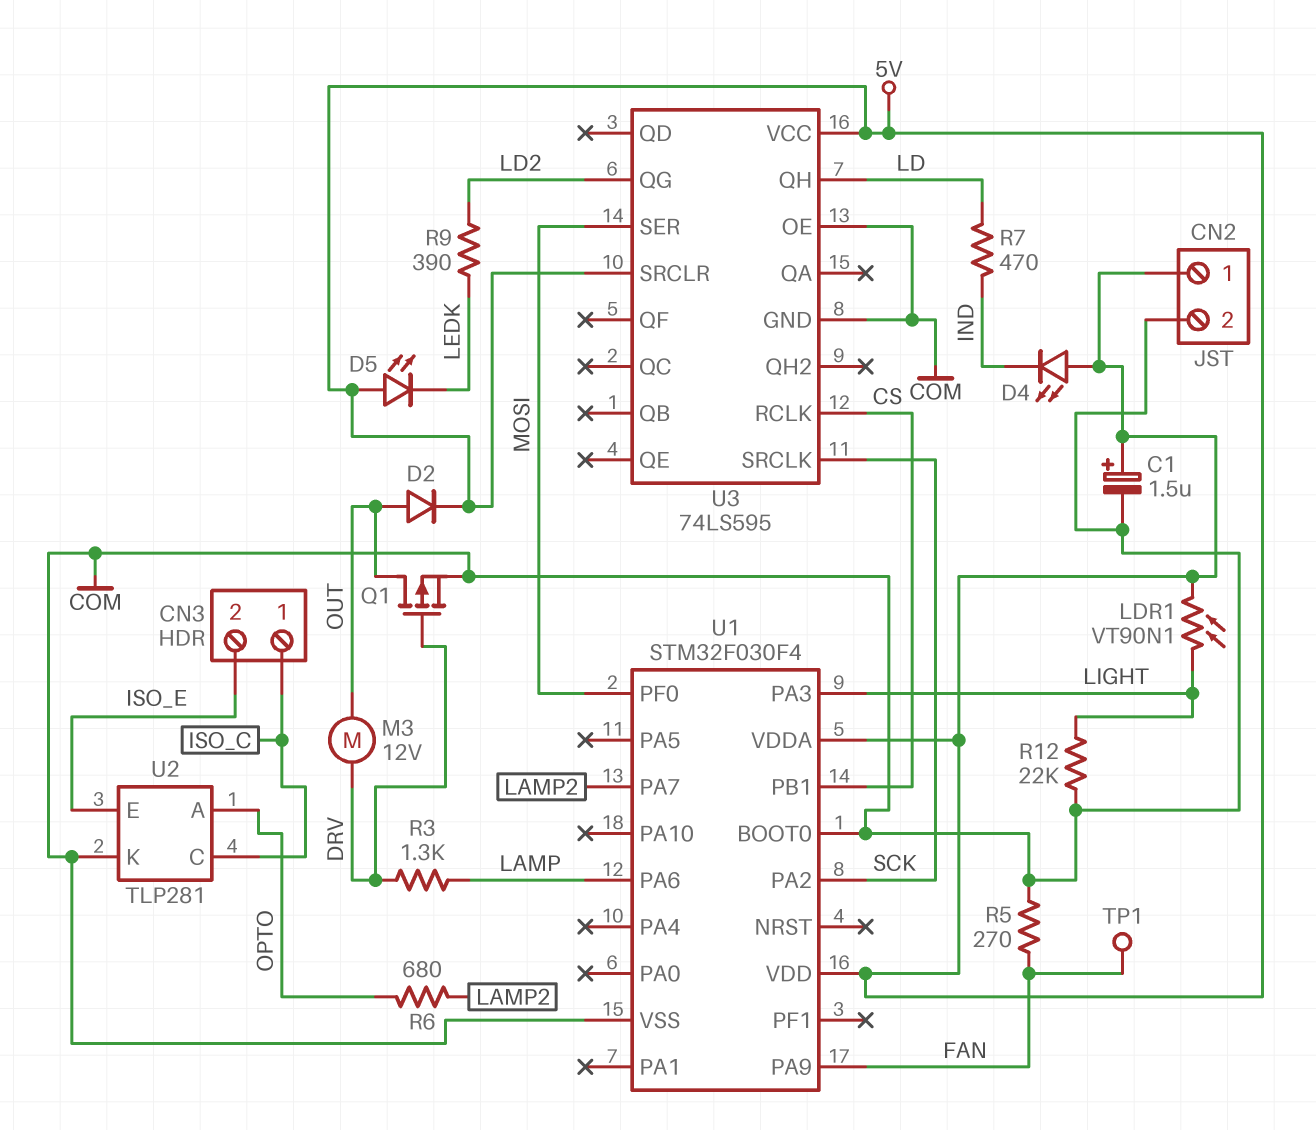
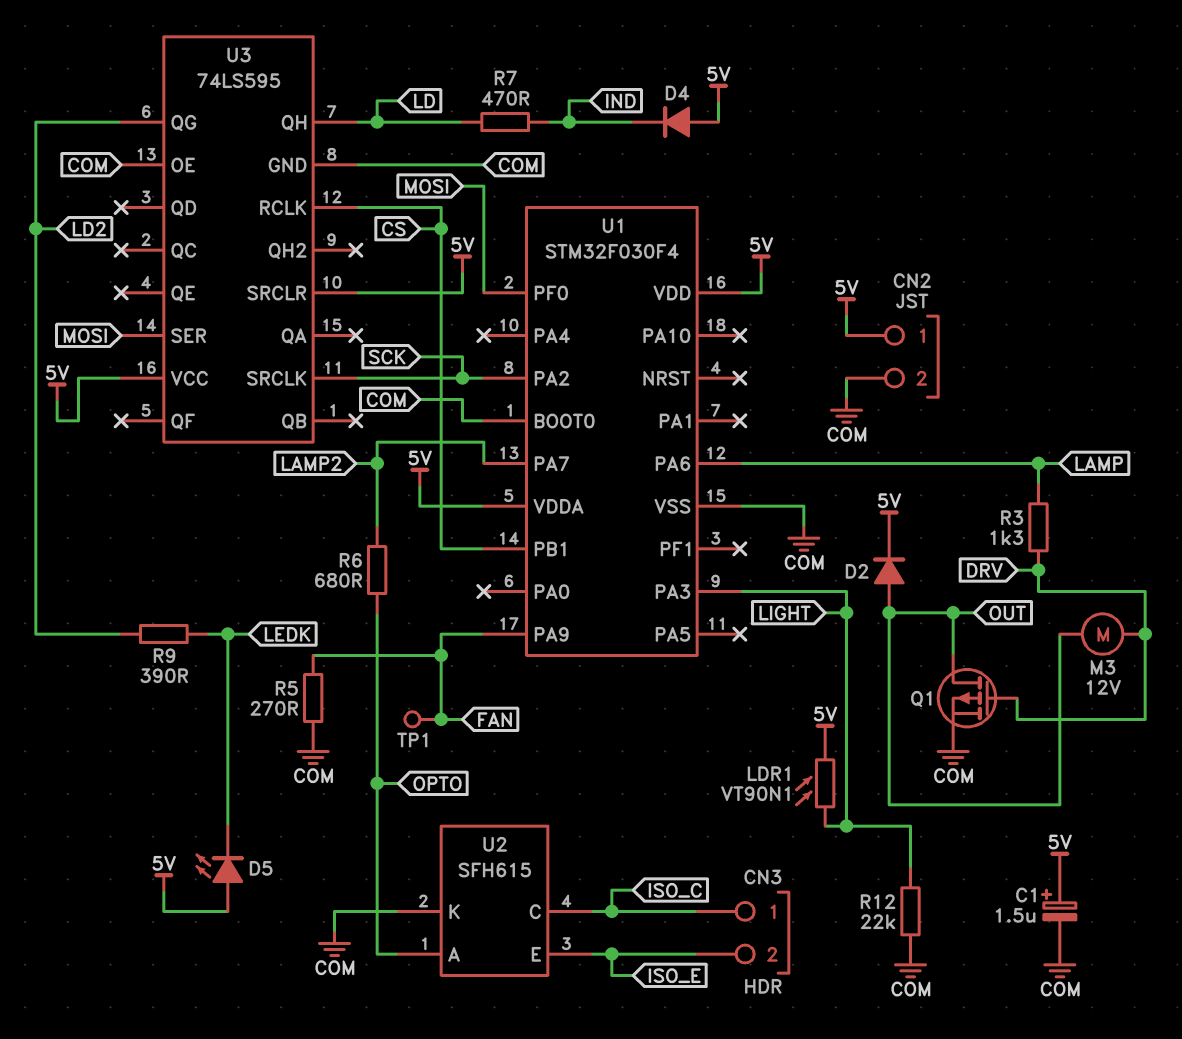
D4: LED (A 5V, K IND) -> diode (A 5V, K IND)
U2: TLP281 -> SFH615

